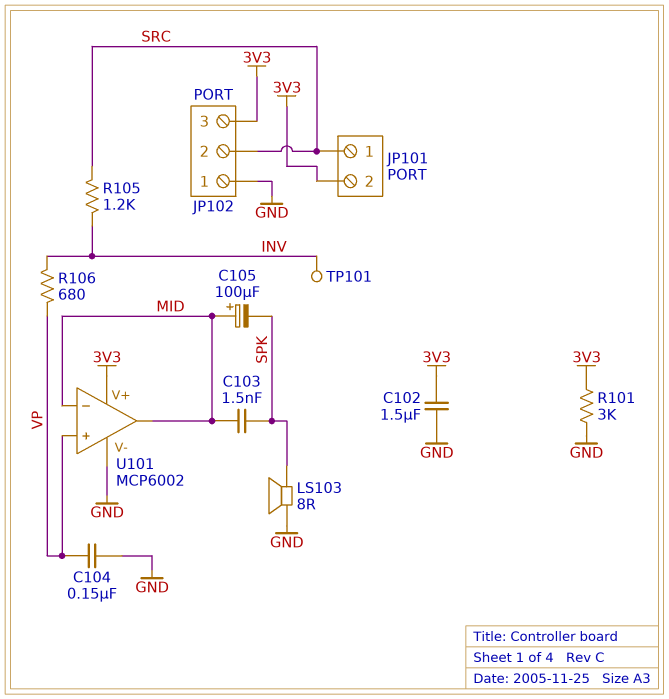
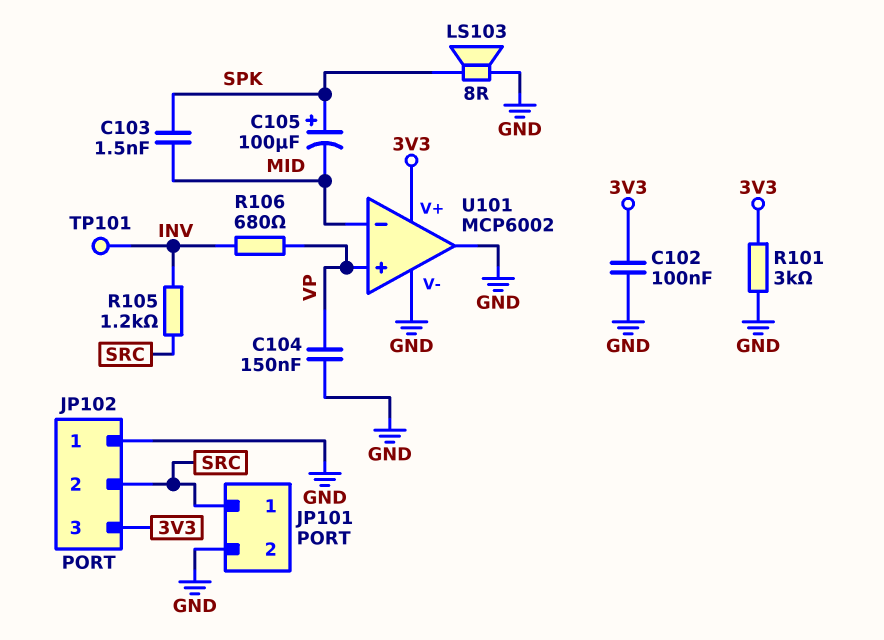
C102: 1.5uF (3V3, GND) -> 100nF (3V3, GND)
C105: 100uF (plus MID, minus SPK) -> 100uF (plus SPK, minus MID)
JP101 pin 2: 3V3 -> GND
U101 pin out: MID -> GND

